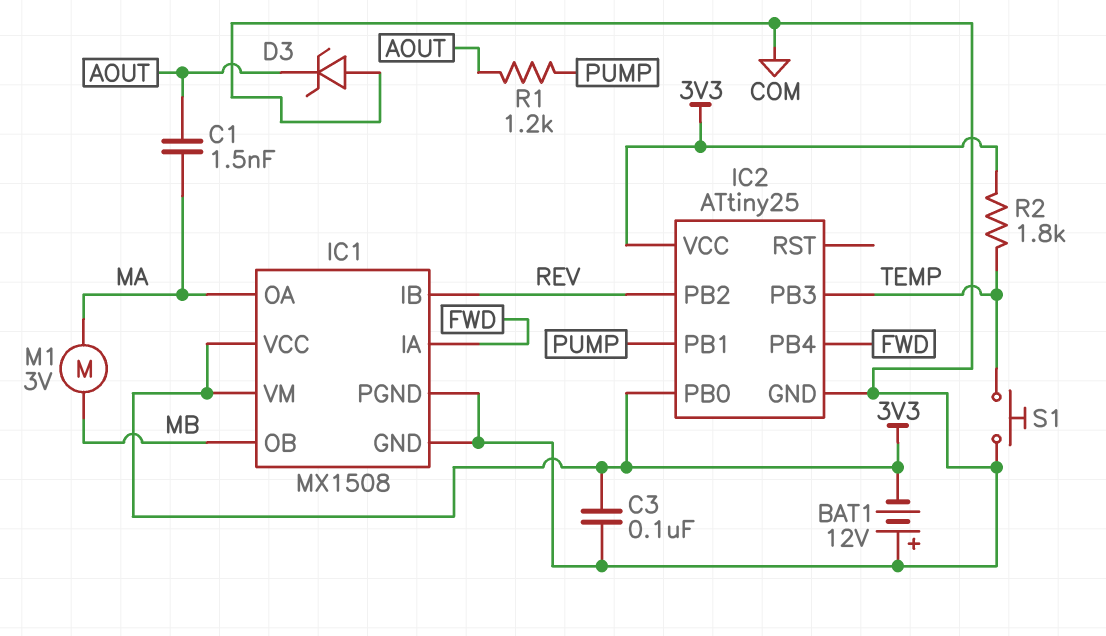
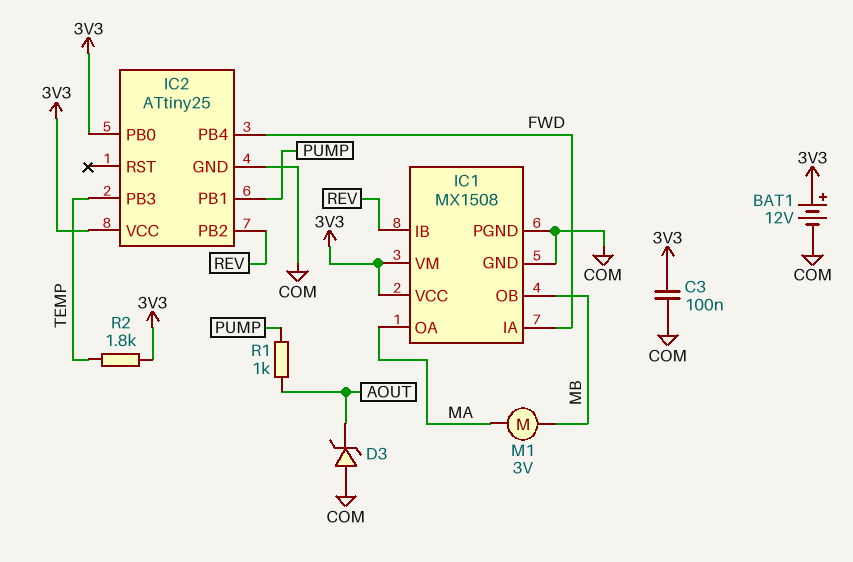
BAT1: 12V (plus COM, minus 3V3) -> 12V (plus 3V3, minus COM)
C1: 1.5nF (AOUT, MA) -> none
R1: 1.2k (AOUT, PUMP) -> 1k (AOUT, PUMP)
S1: button (COM, TEMP) -> none

